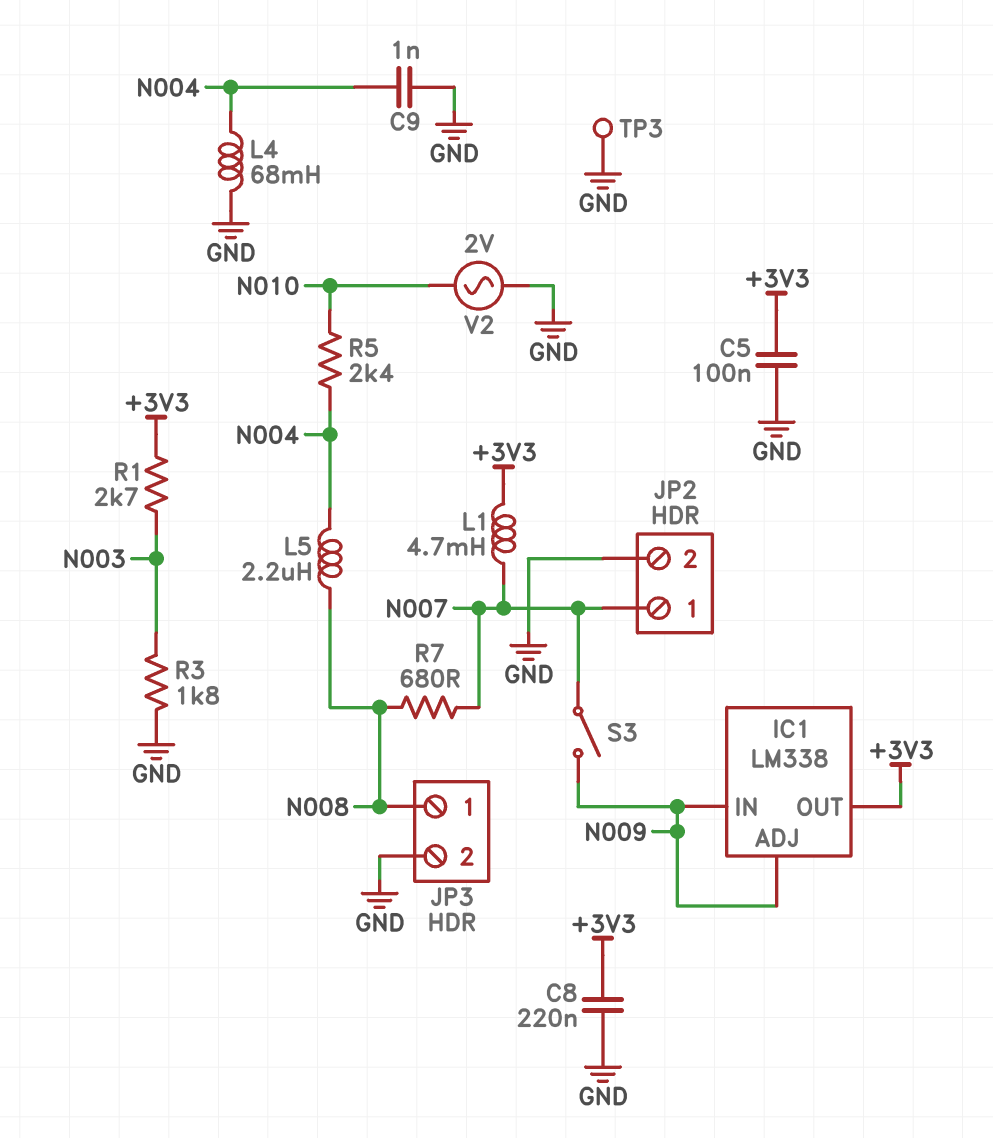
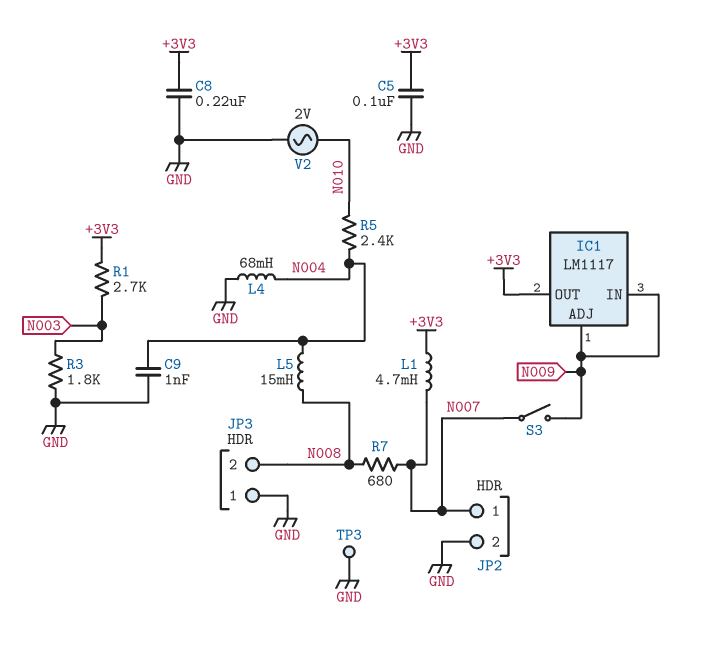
IC1: LM338 -> LM1117
JP3 pin 1: N008 -> GND
JP3 pin 2: GND -> N008
L5: 2.2uH (N004, N008) -> 15mH (N004, N008)

